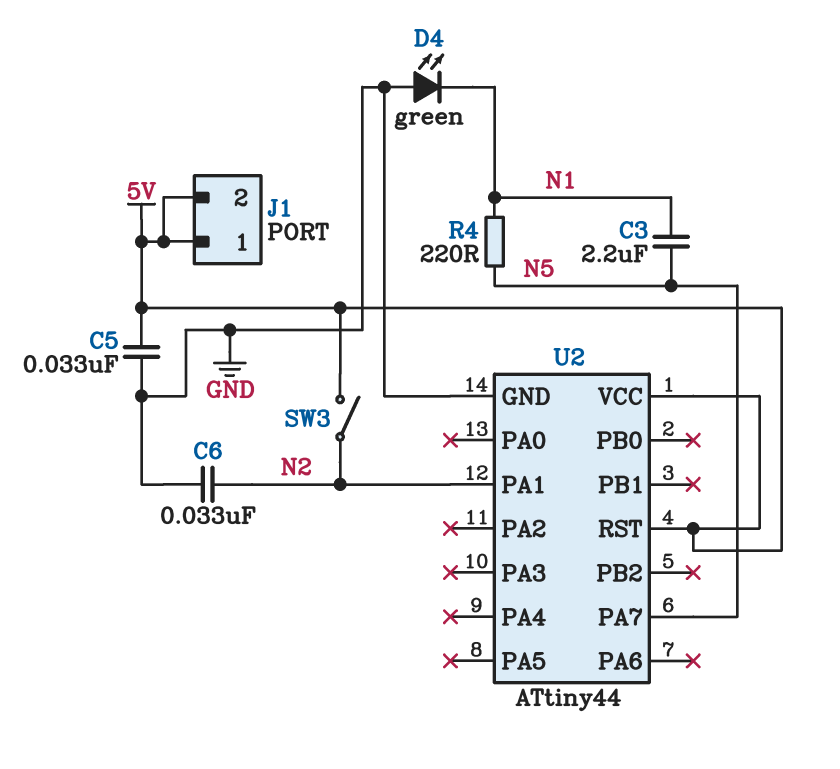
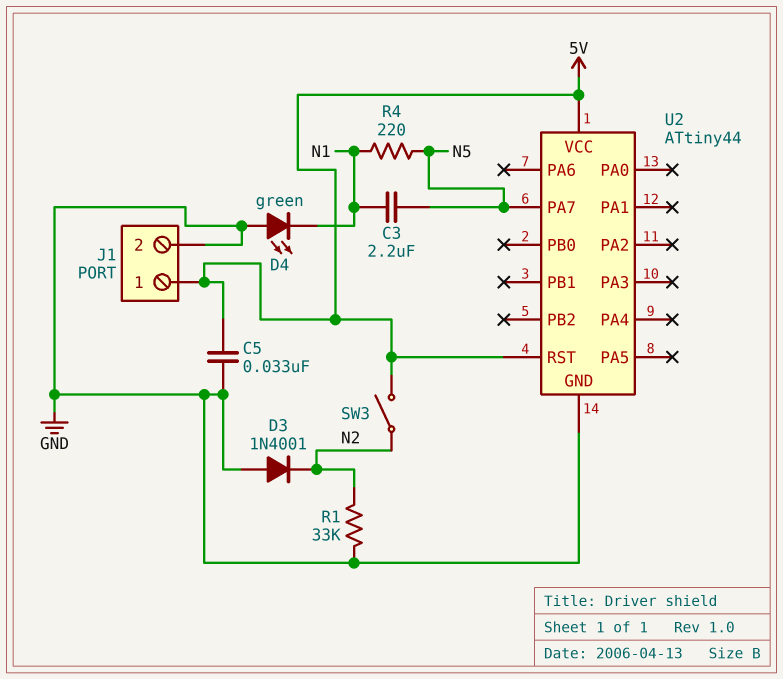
C6: 33nF (GND, N2) -> none
D3: none -> diode 1N4001 (A GND, K N2)
J1 pin 2: 5V -> GND
R1: none -> 33k (GND, N2)
U2 pin PA1: N2 -> none

